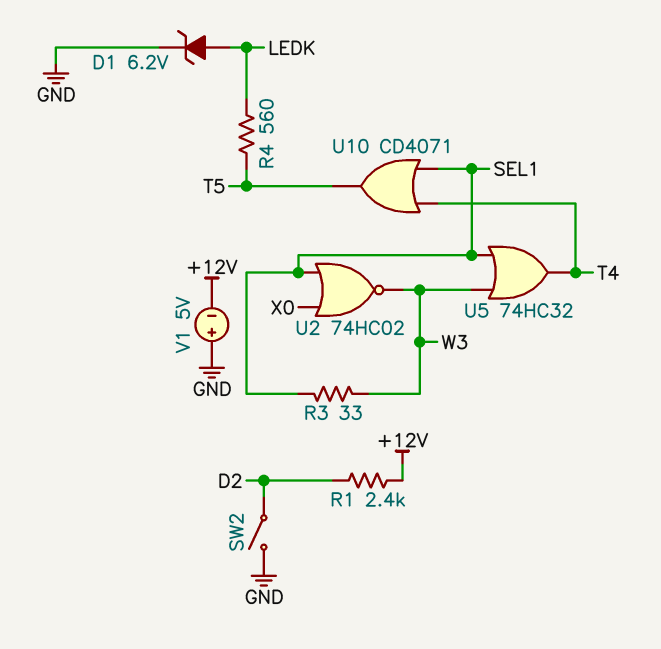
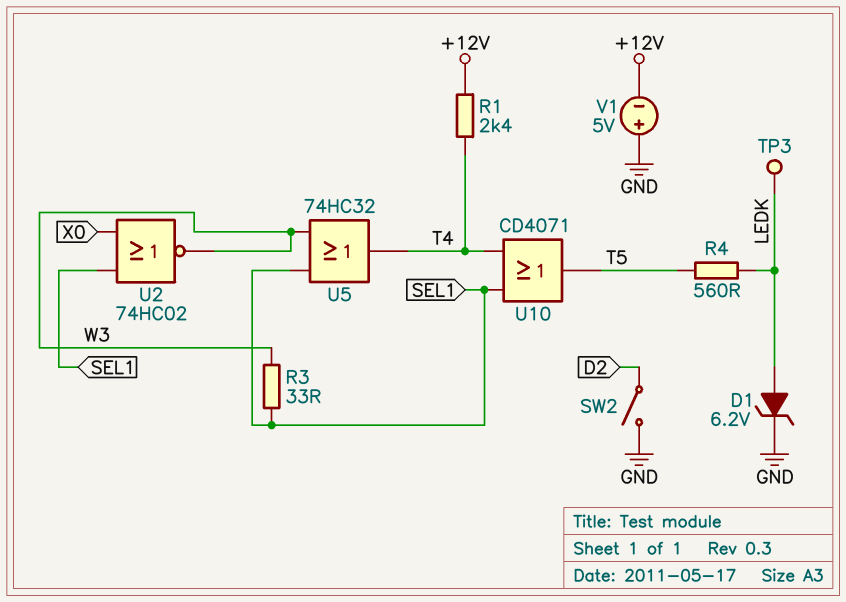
R1: 2.4k (+12V, D2) -> 2.4k (+12V, T4)
TP3: none -> test point (LEDK)

